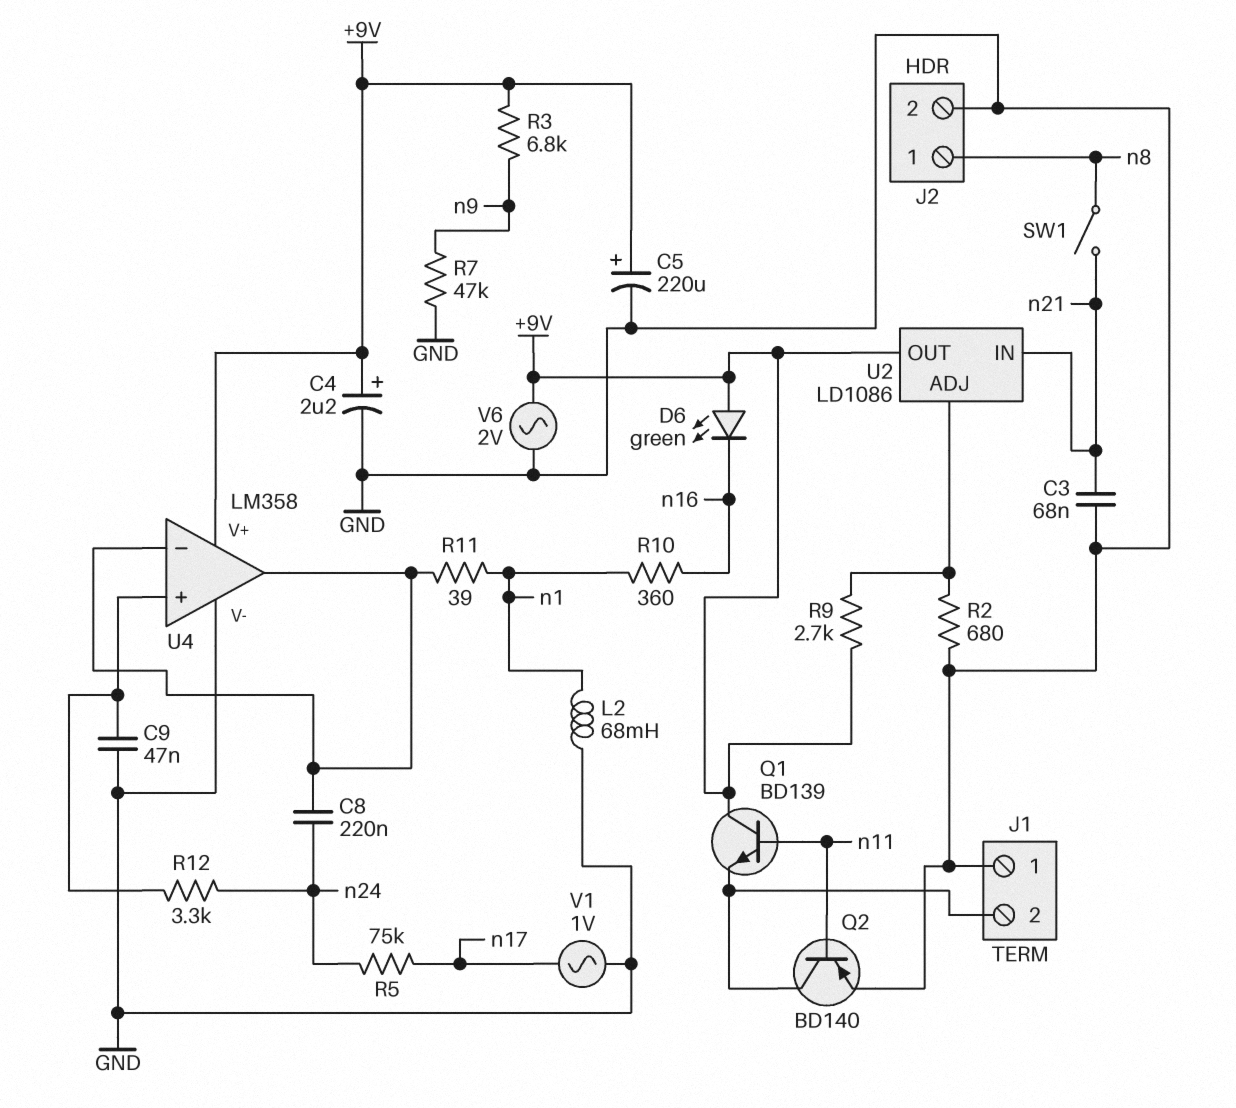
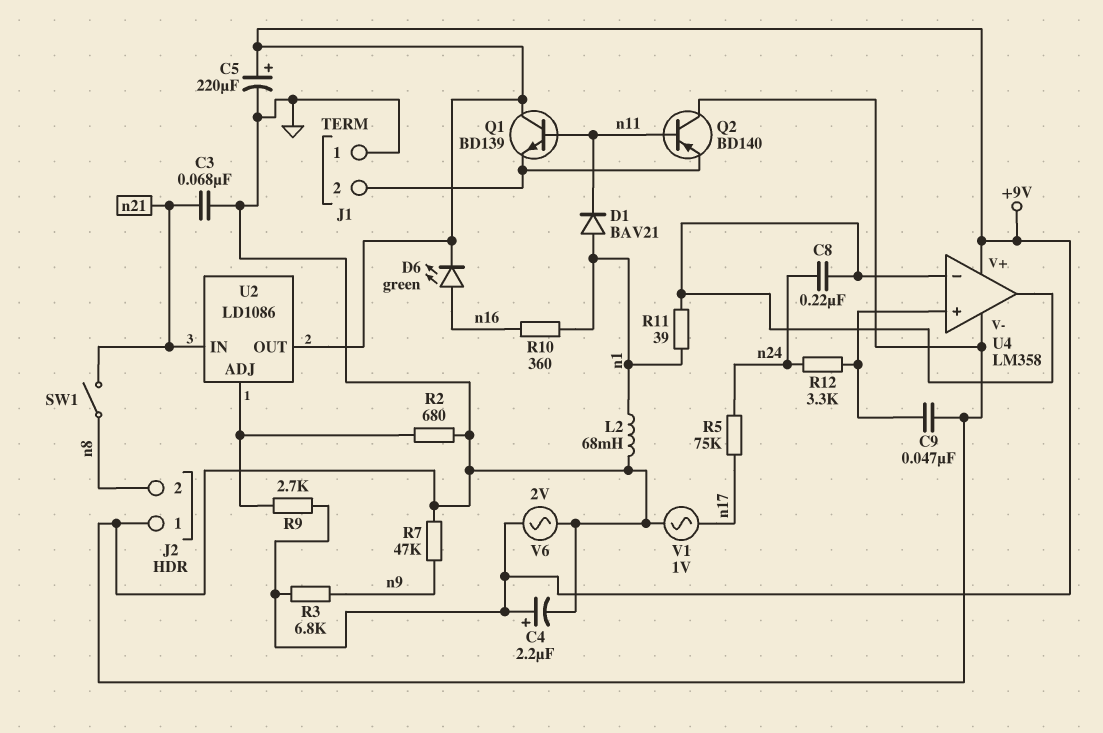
D1: none -> diode BAV21 (A n1, K n11)
D6: LED green (A +9V, K n16) -> LED green (A n16, K +9V)
J2 pin 1: n8 -> GND
J2 pin 2: GND -> n8
Q2: PNP BD140 (B n11, C J1/2, E GND) -> PNP BD140 (B n11, C GND, E J1/2)

